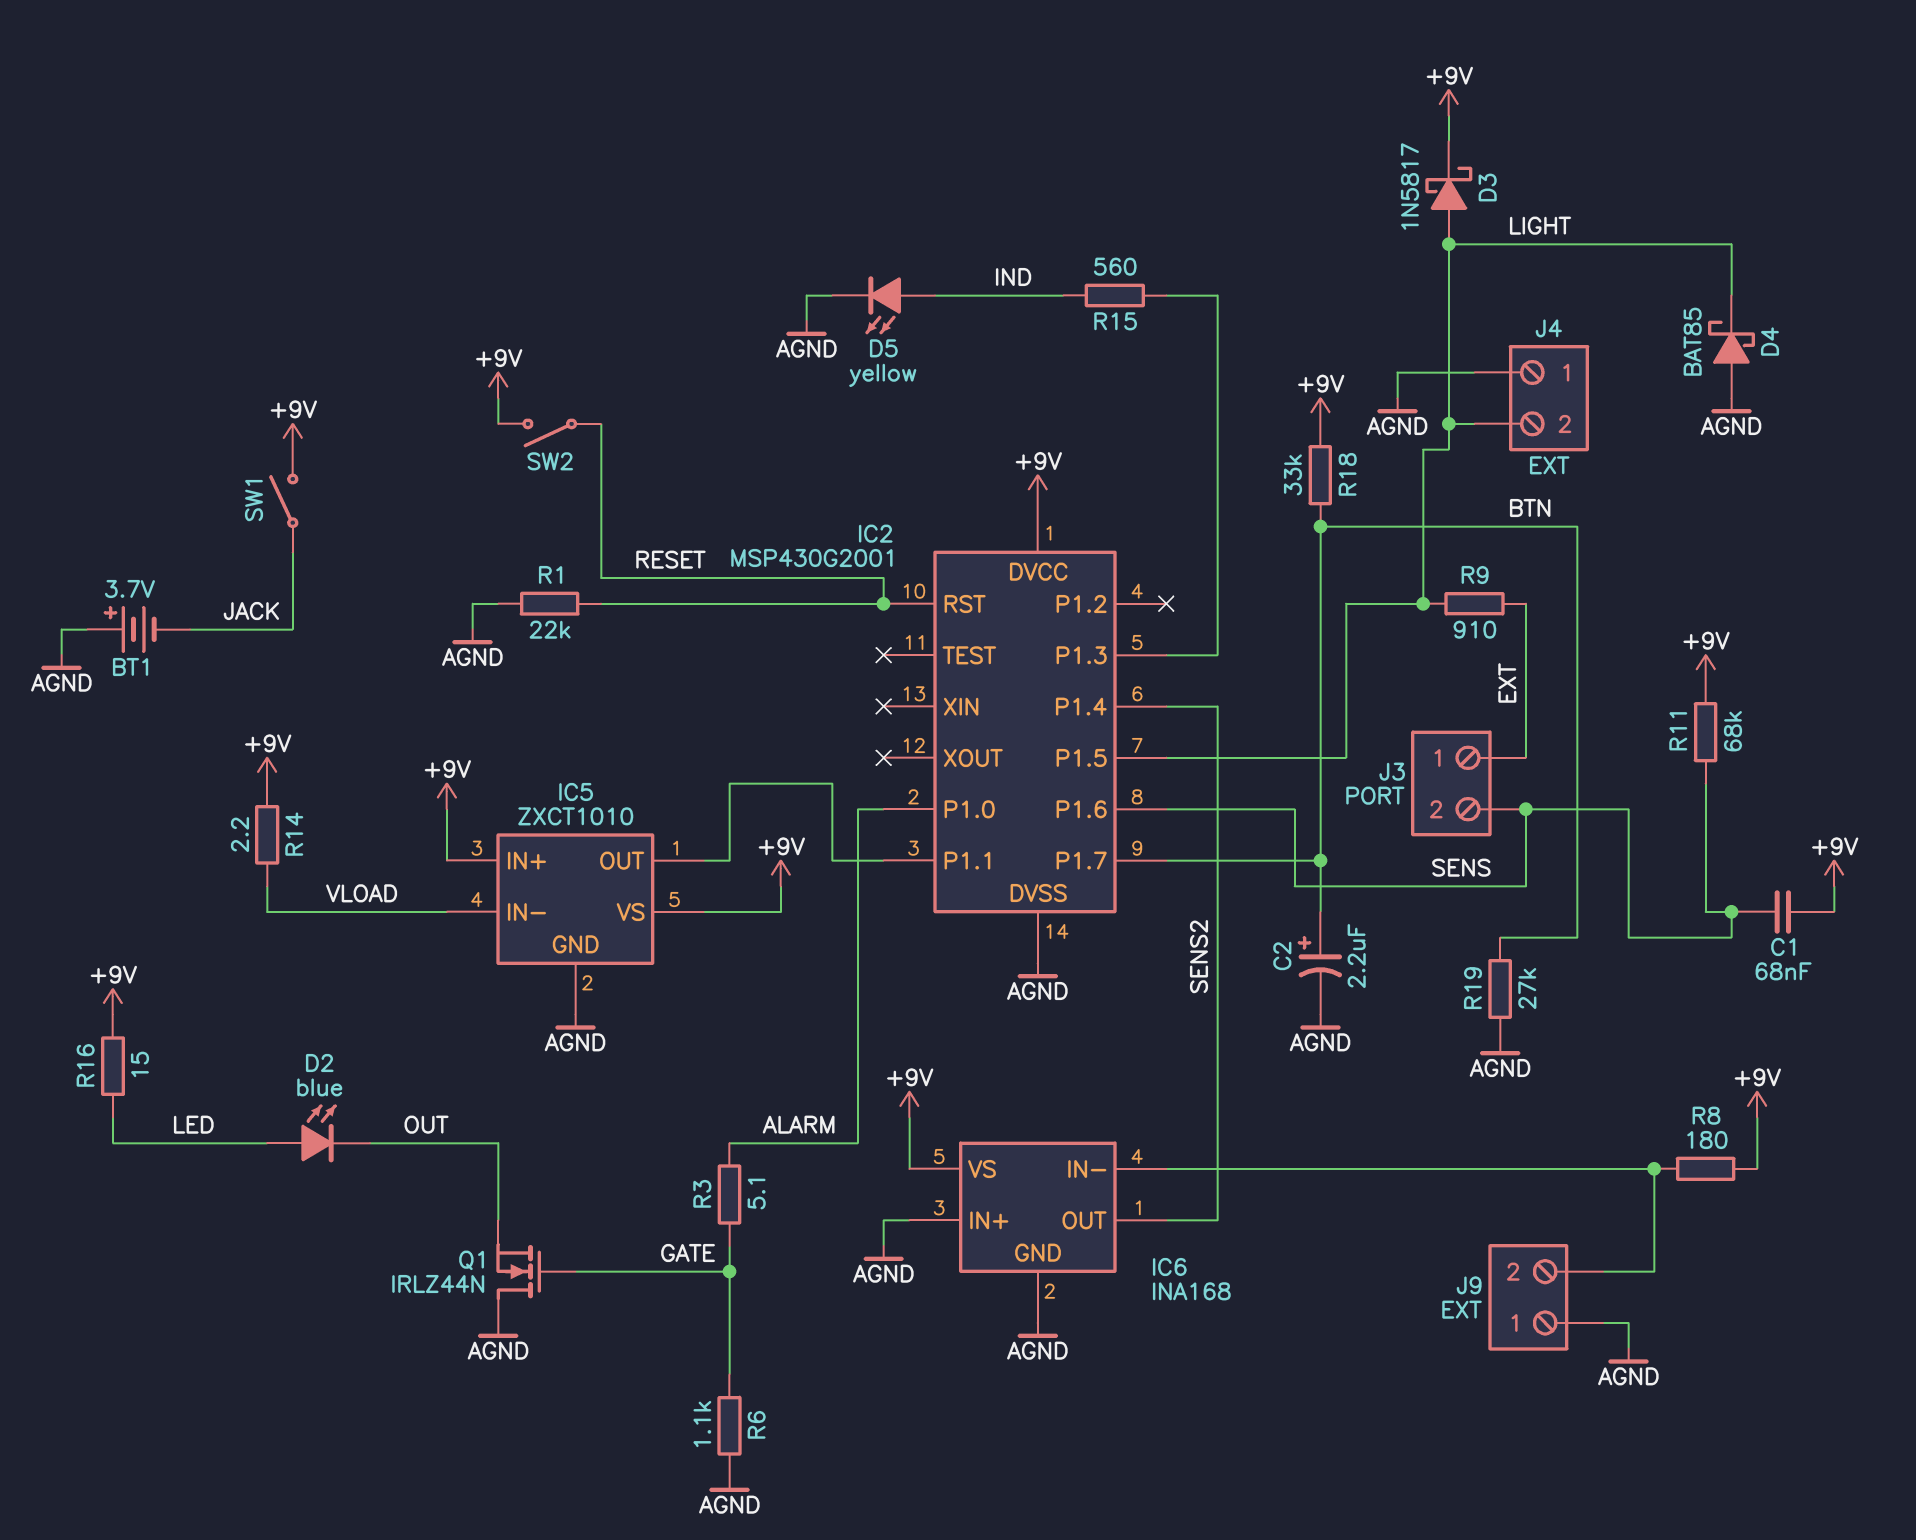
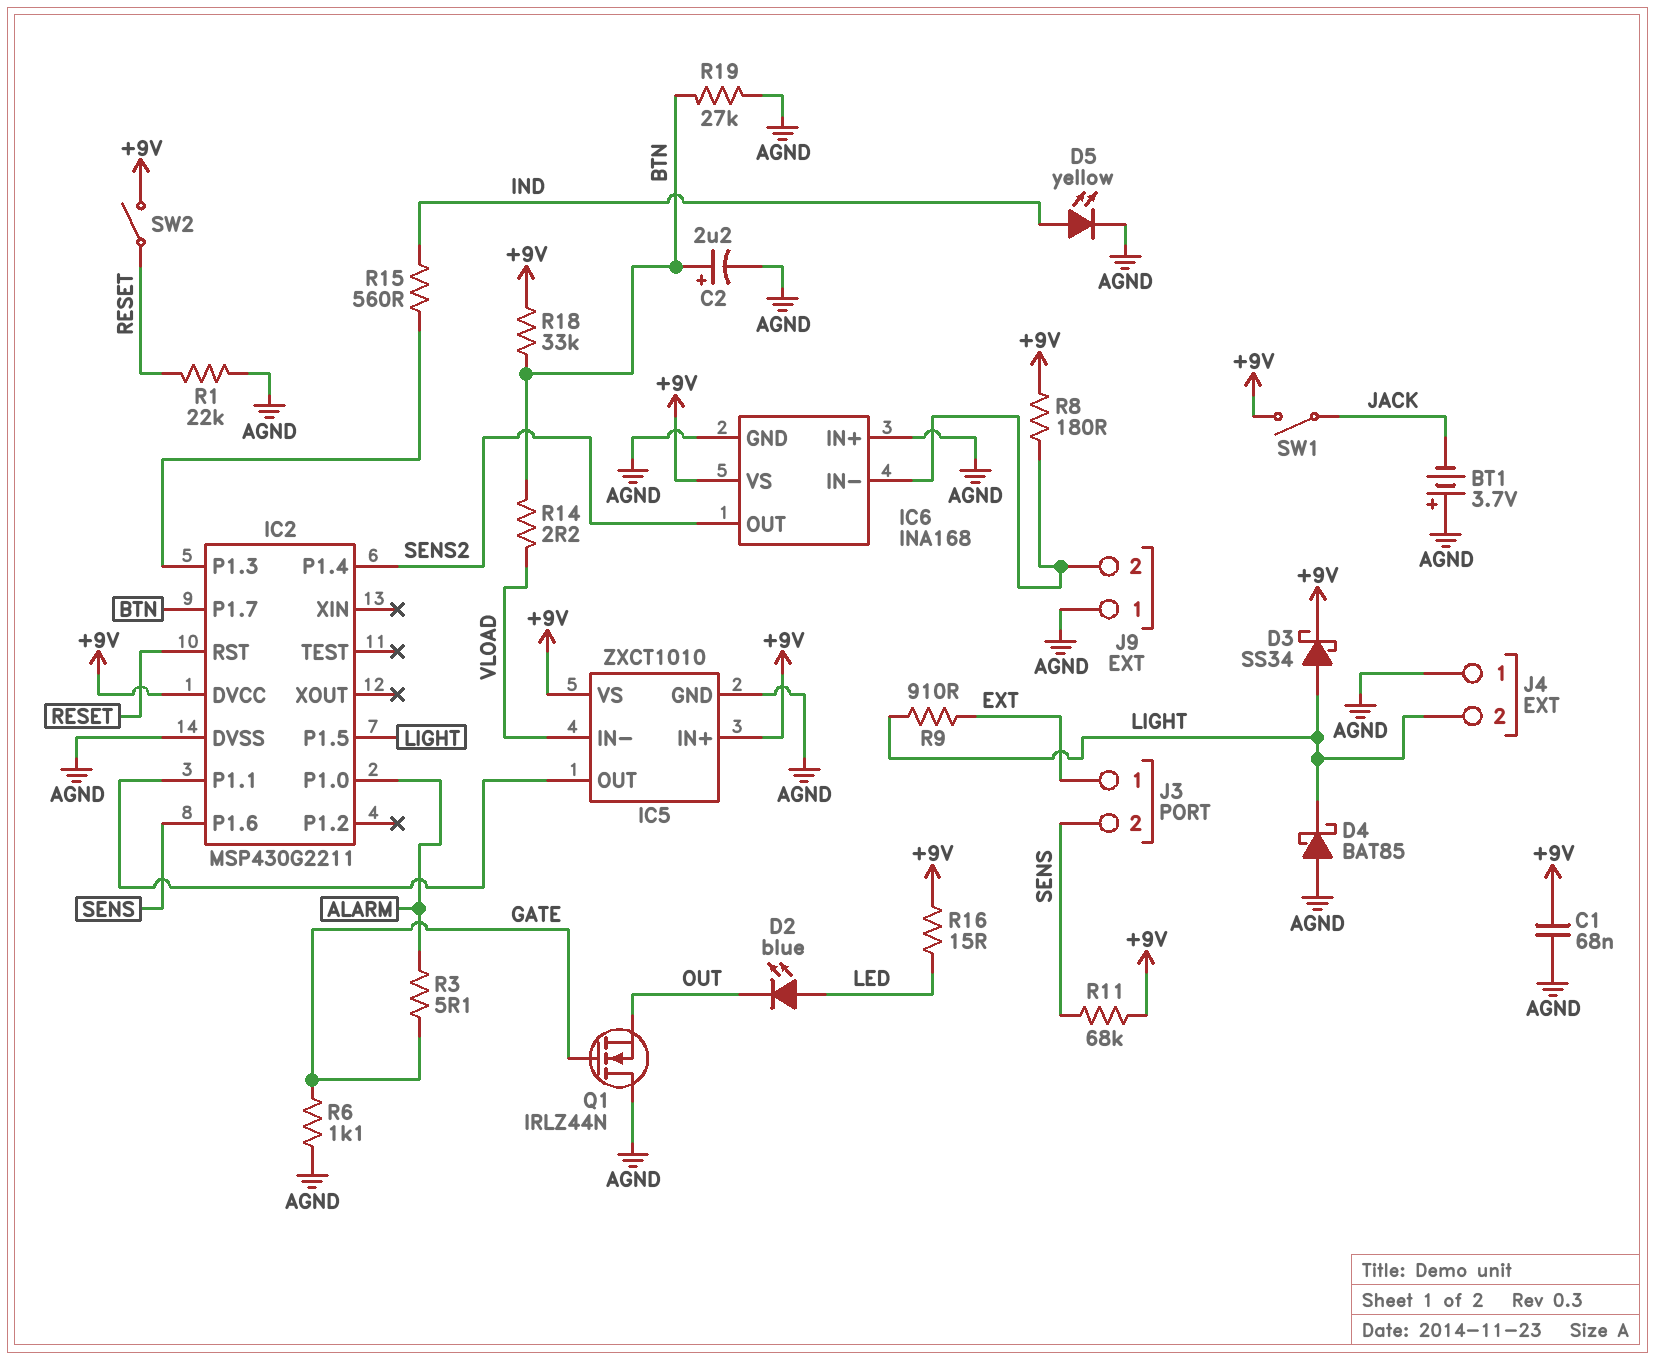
C1: 68nF (+9V, SENS) -> 68nF (+9V, AGND)
D3: schottky 1N5817 (A LIGHT, K +9V) -> schottky SS34 (A LIGHT, K +9V)
IC2: MSP430G2001 -> MSP430G2211
R14: 2.2 (+9V, VLOAD) -> 2.2 (BTN, VLOAD)

